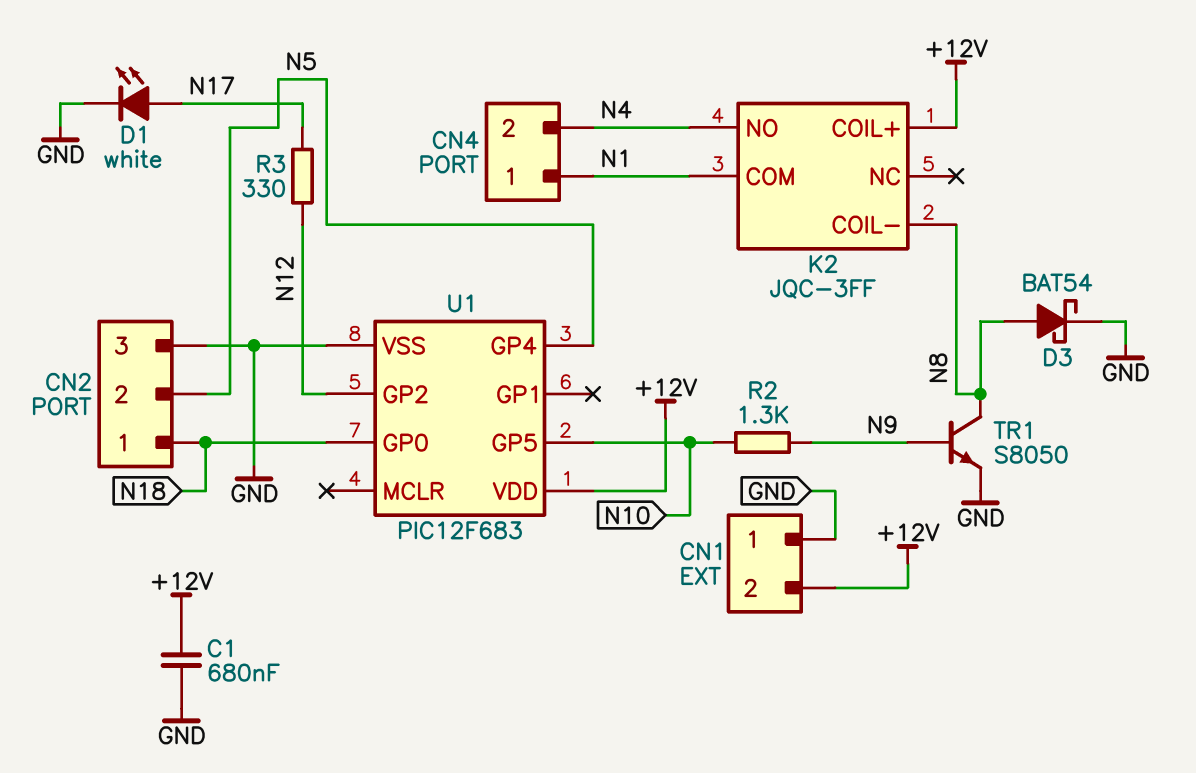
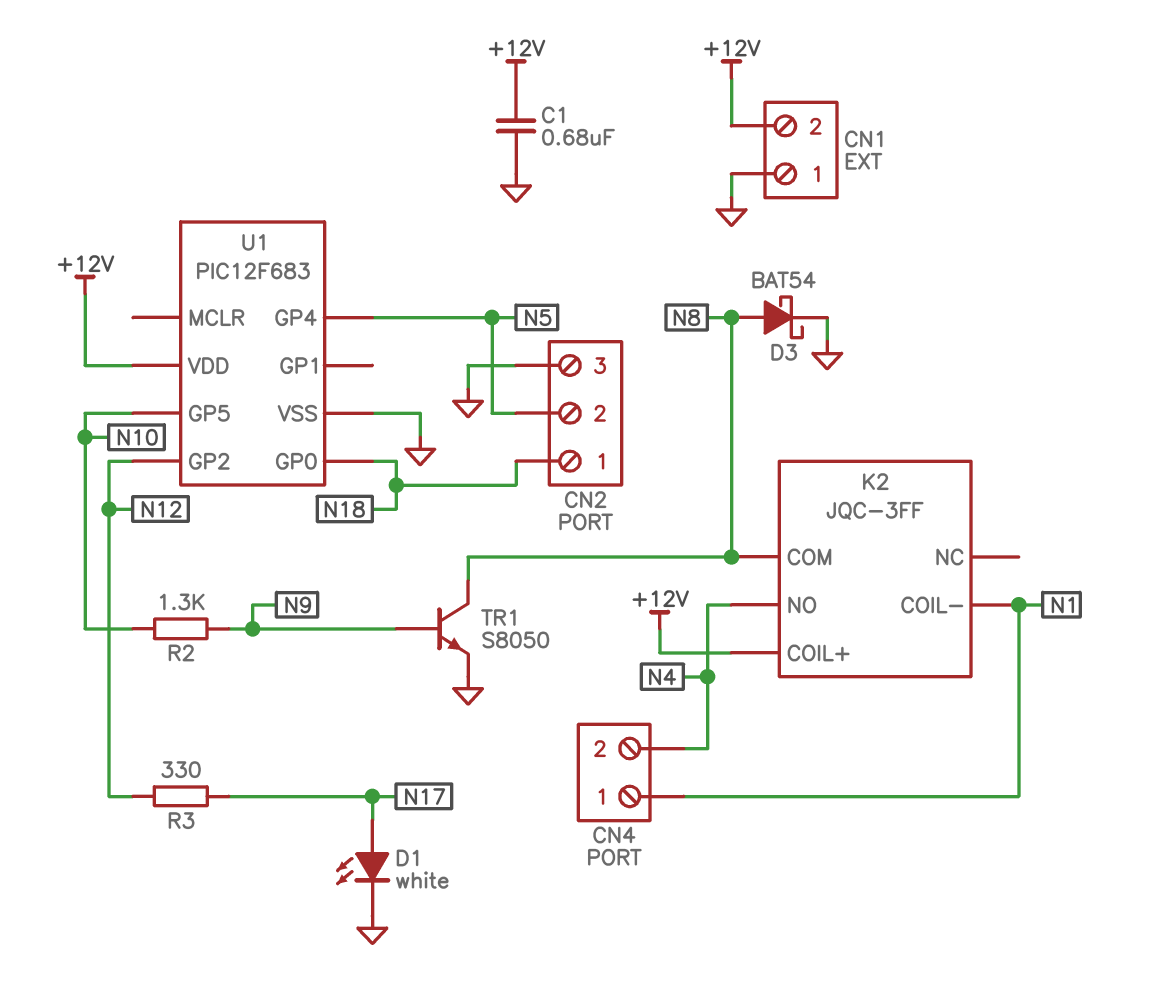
K2 pin COIL-: N8 -> N1
K2 pin COM: N1 -> N8

